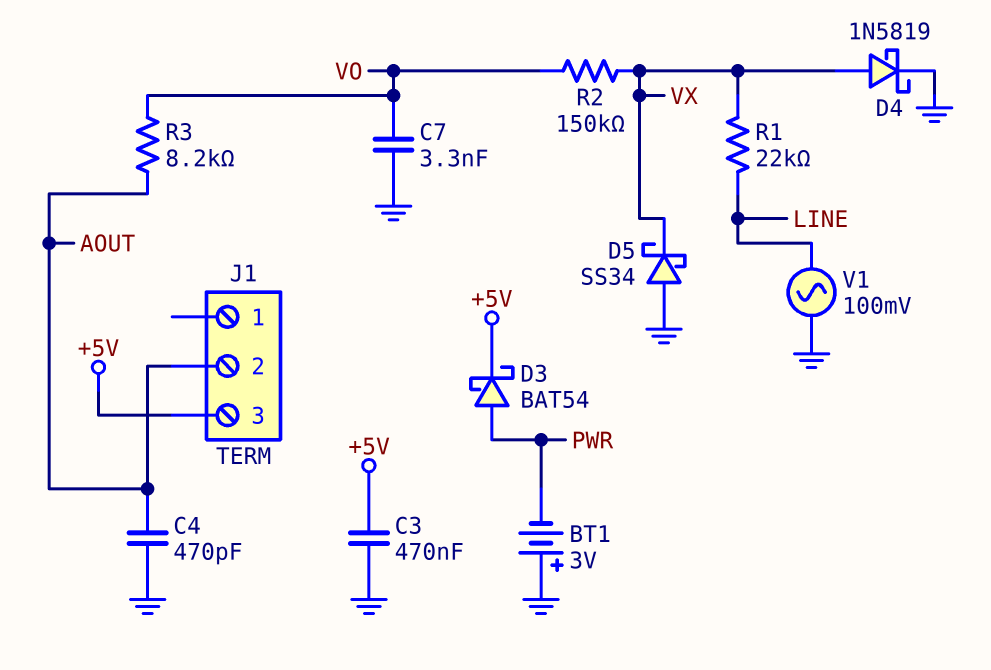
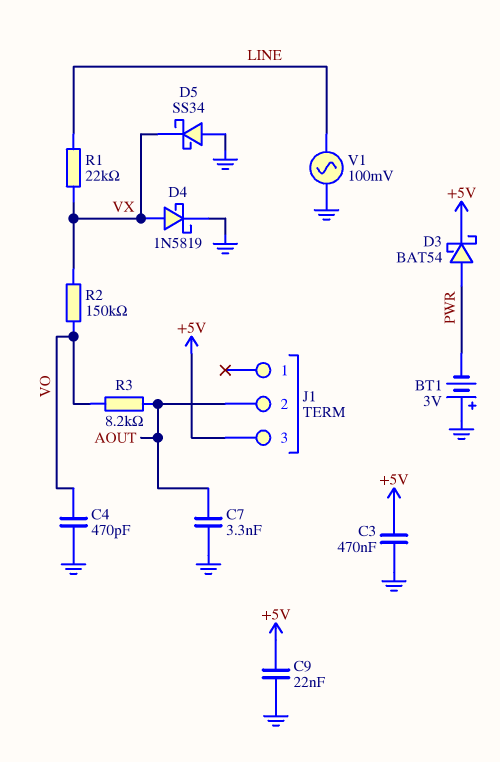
C4: 470pF (AOUT, GND) -> 470pF (GND, VO)
C7: 3.3nF (GND, VO) -> 3.3nF (AOUT, GND)
C9: none -> 22nF (+5V, GND)

